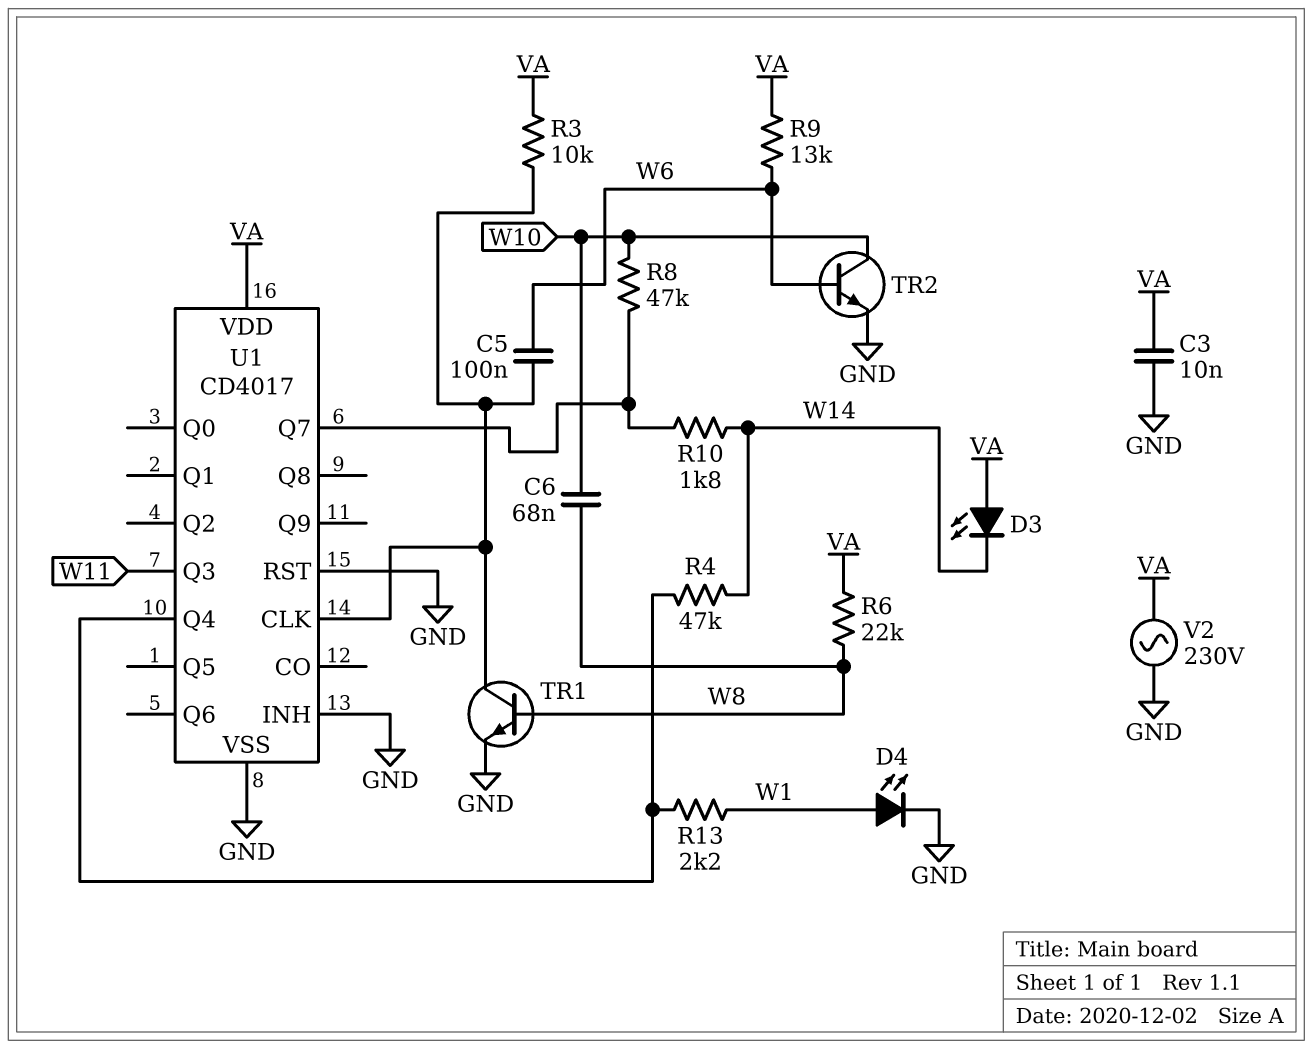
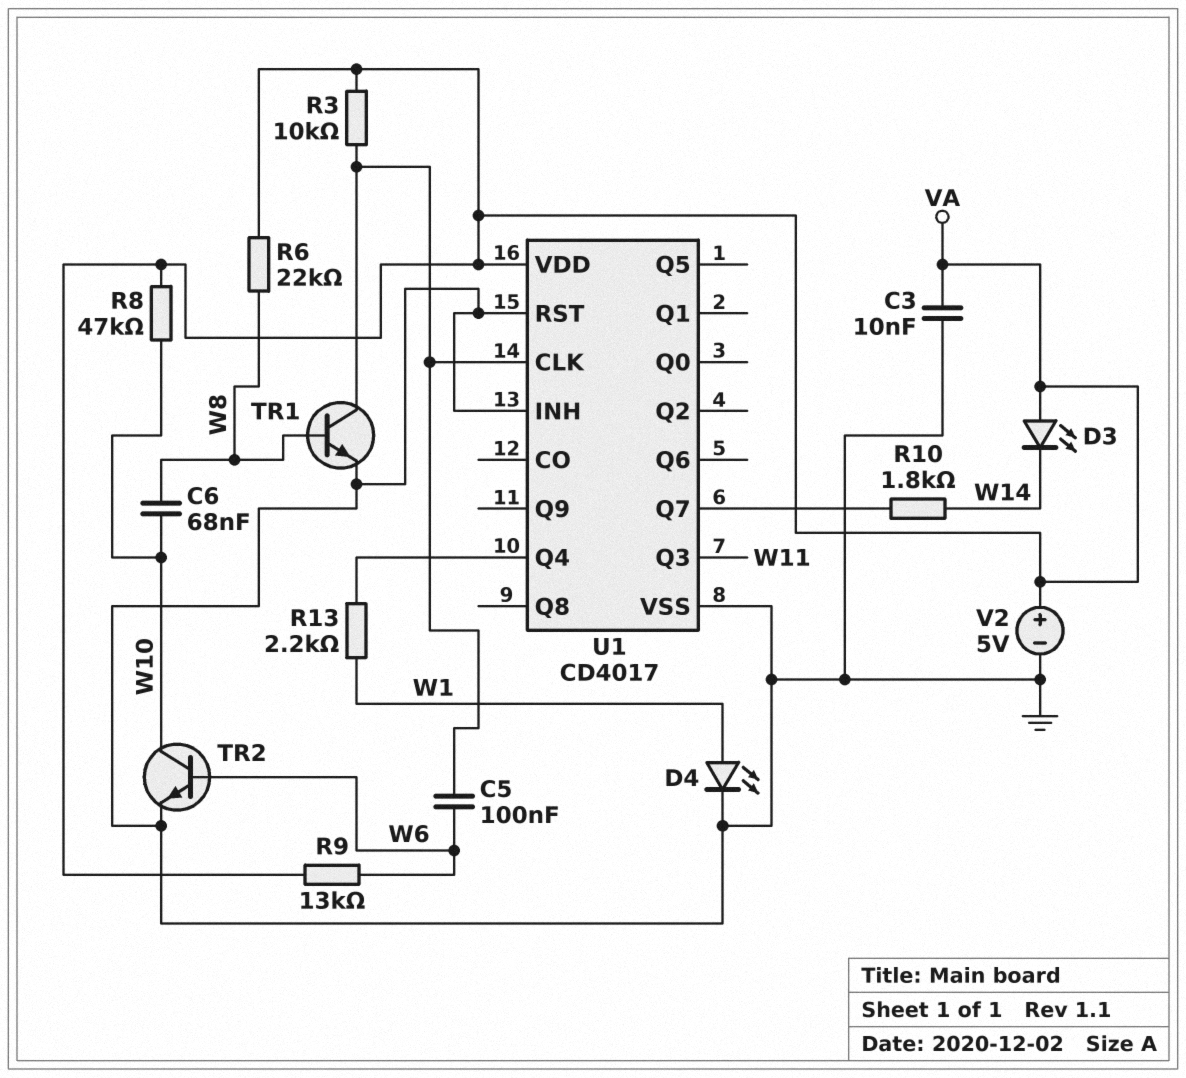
R4: 47k (U1/Q4, W14) -> none
R8: 47k (U1/Q7, W10) -> 47k (VA, W10)
V2: AC 230V (GND, VA) -> 5V (plus VA, minus GND)

